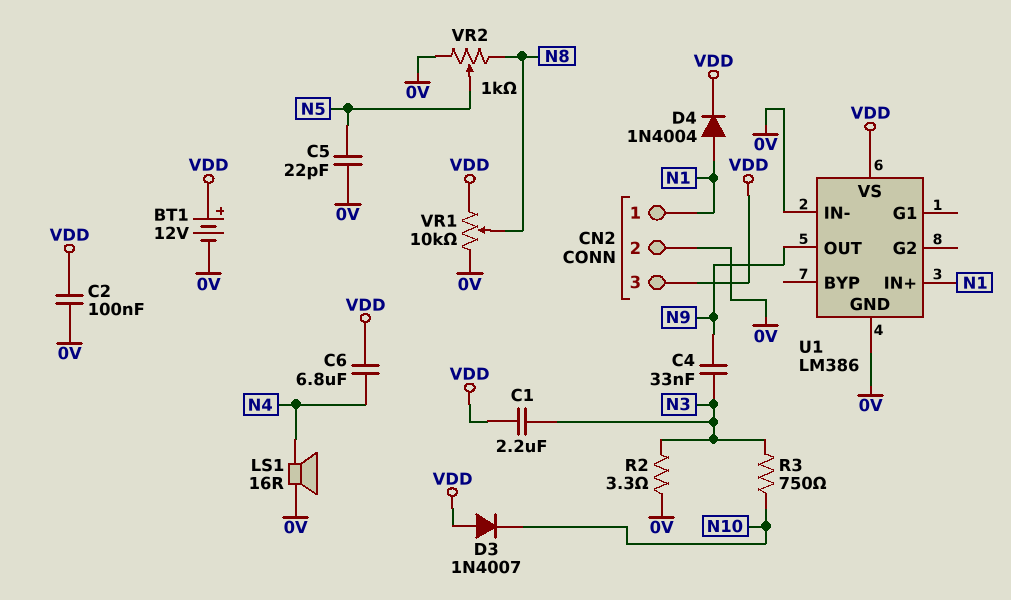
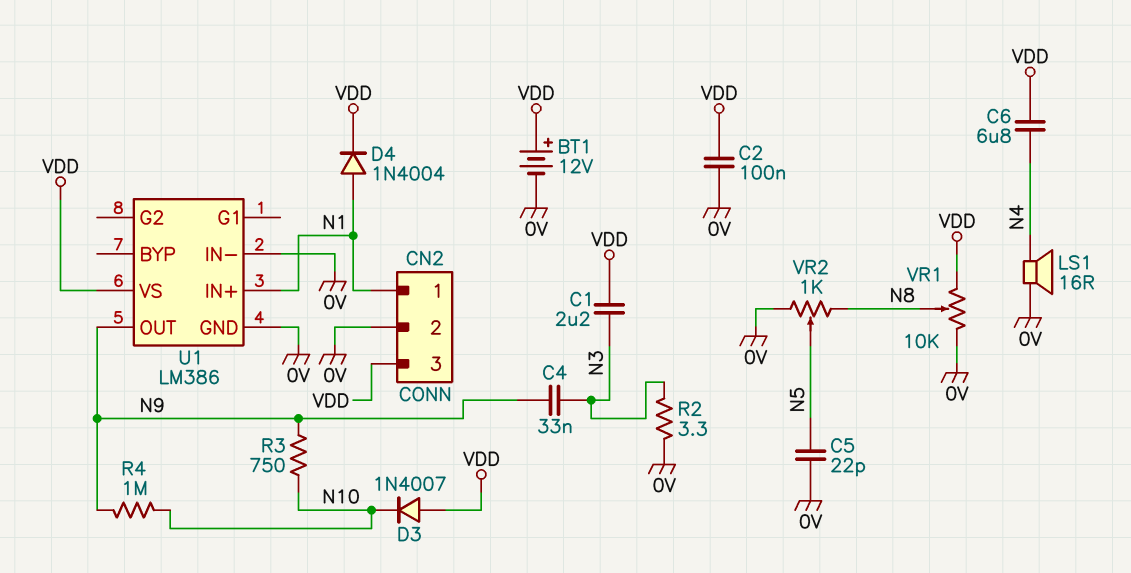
R3: 750 (N3, N10) -> 750 (N9, N10)
R4: none -> 1M (N9, N10)

